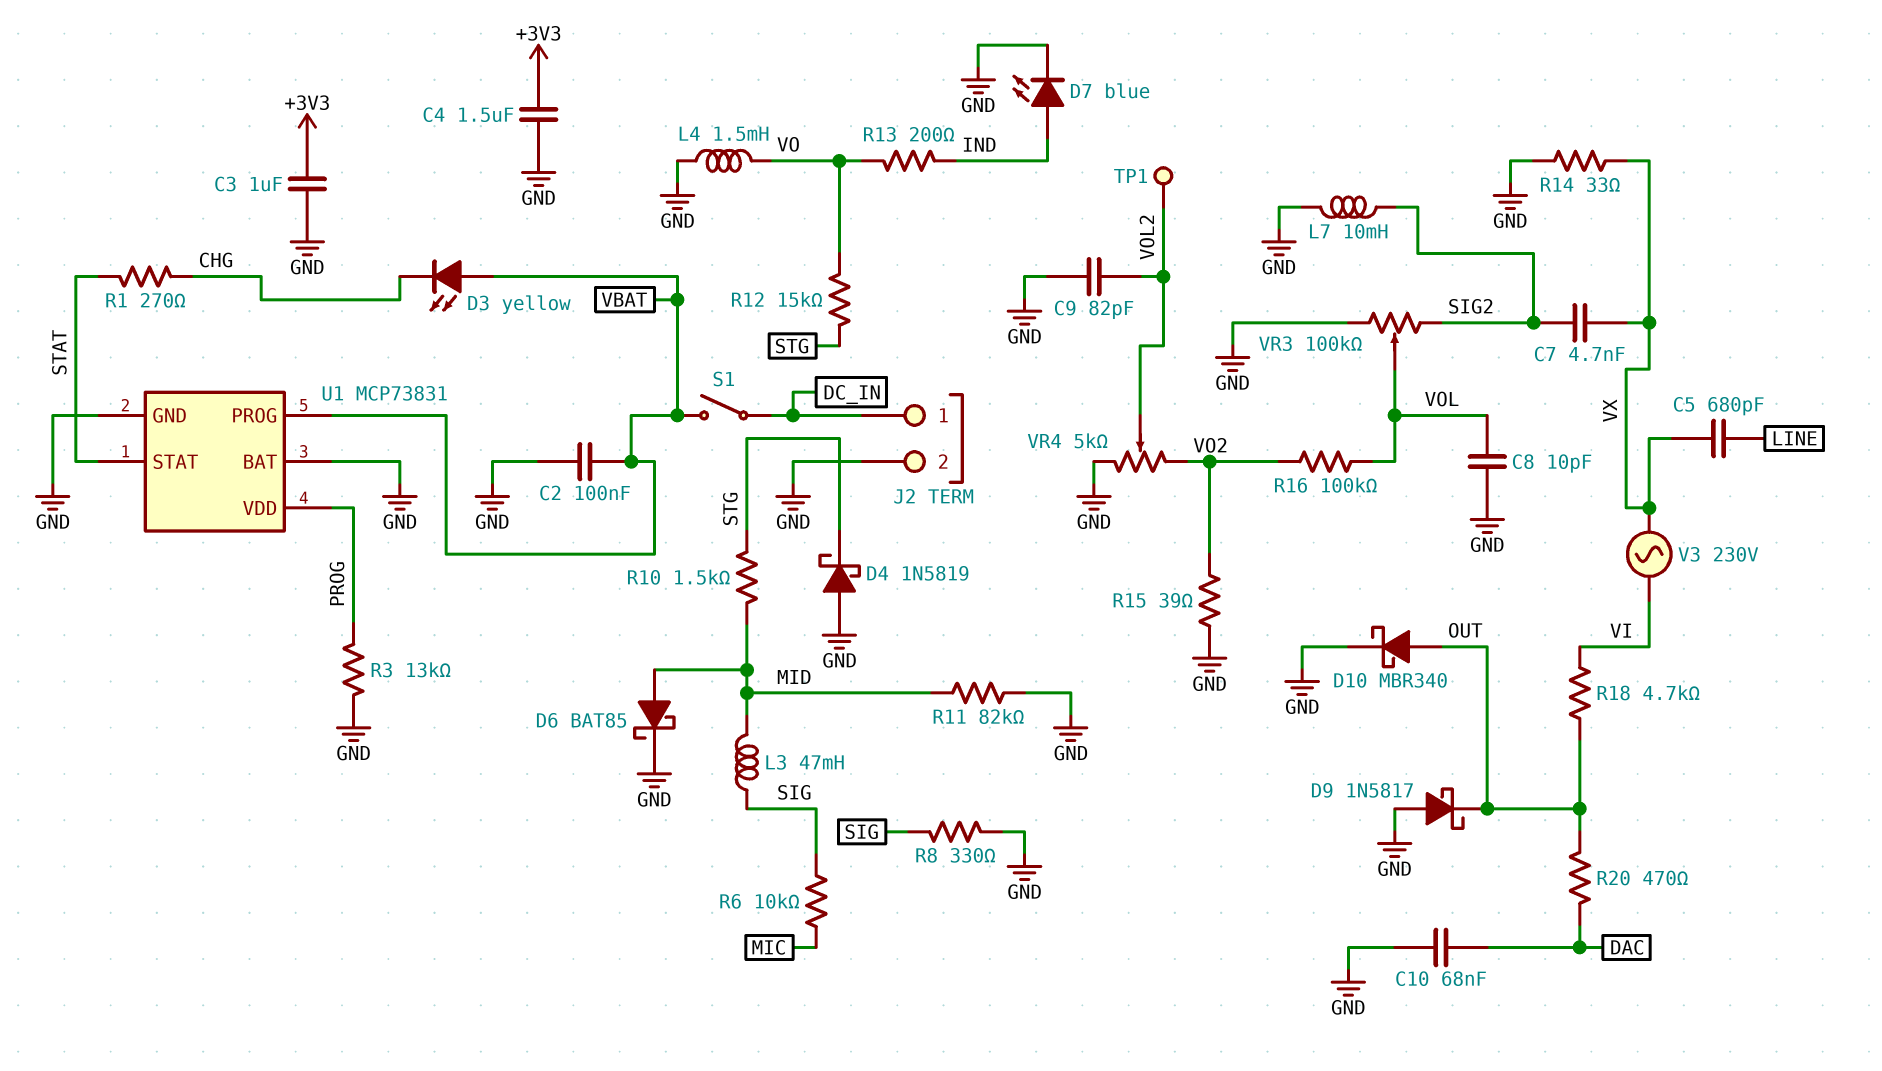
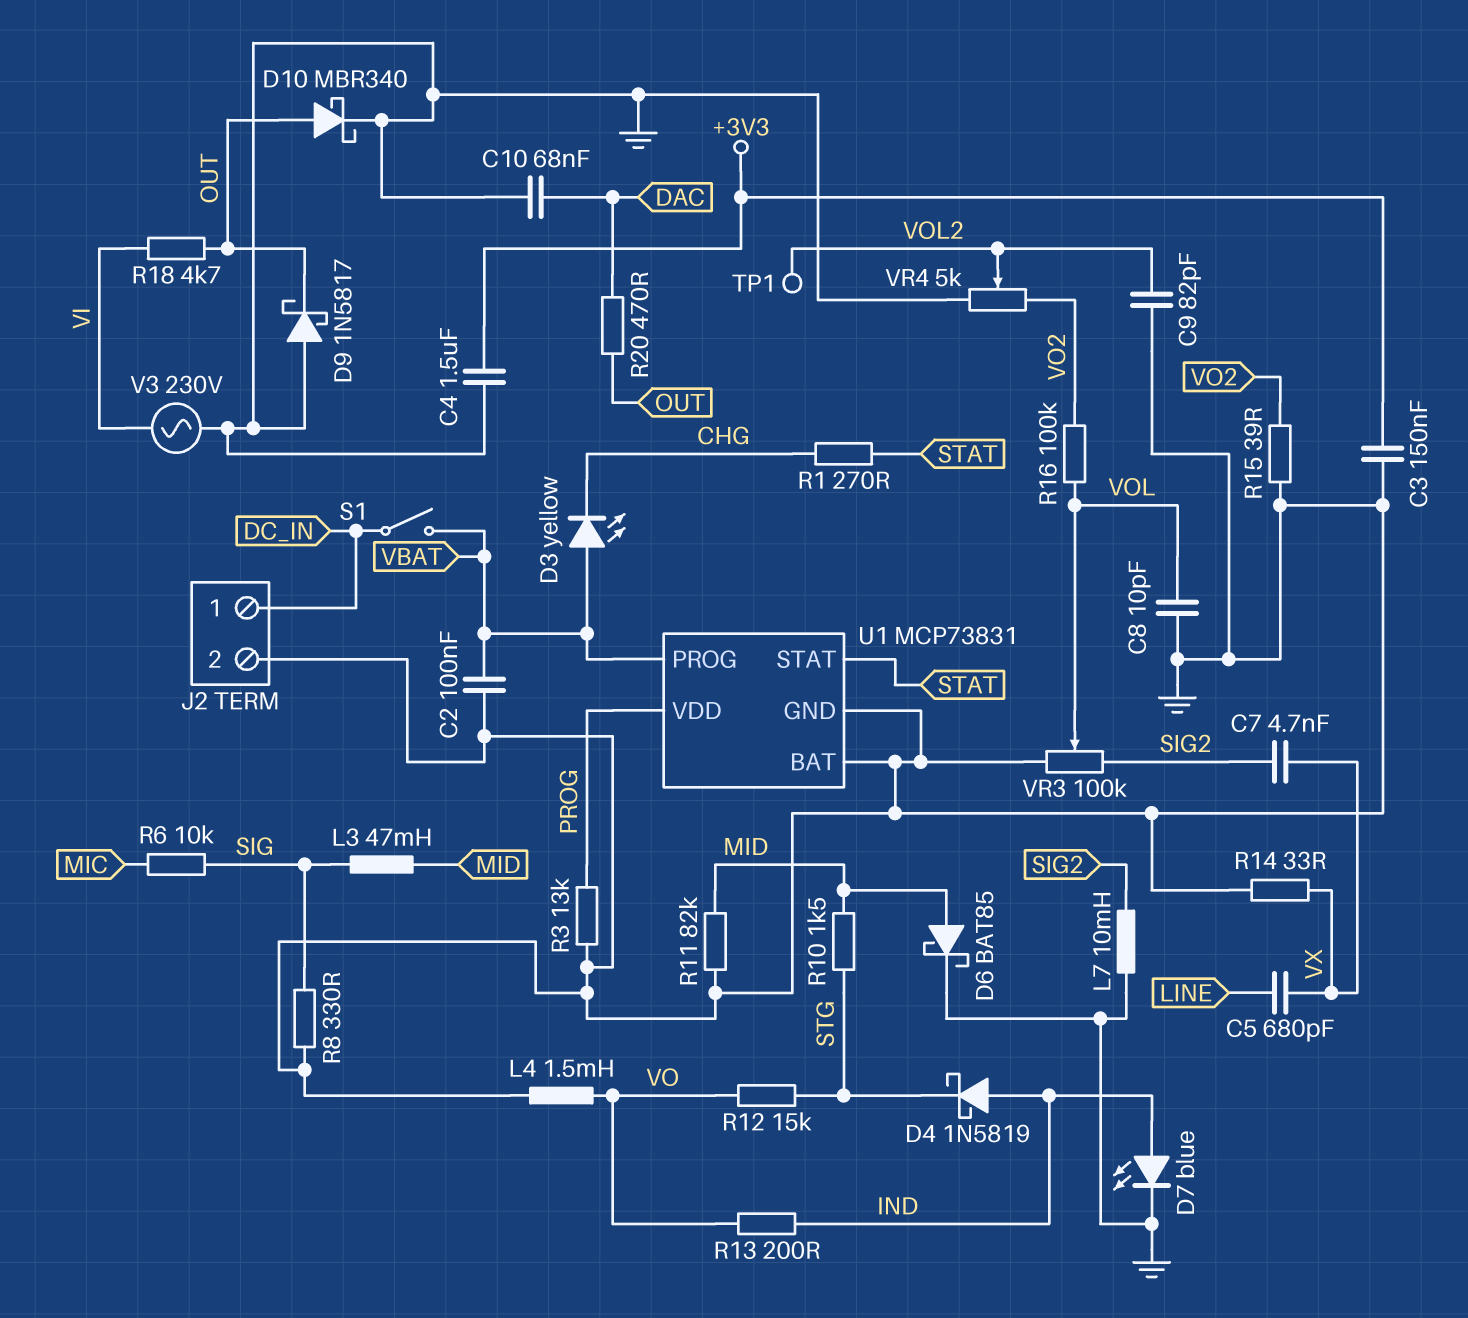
C3: 1uF (+3V3, GND) -> 150nF (+3V3, GND)
D4: schottky 1N5819 (A GND, K STG) -> schottky 1N5819 (A IND, K STG)
V3: AC 230V (VI, VX) -> AC 230V (GND, VI)

